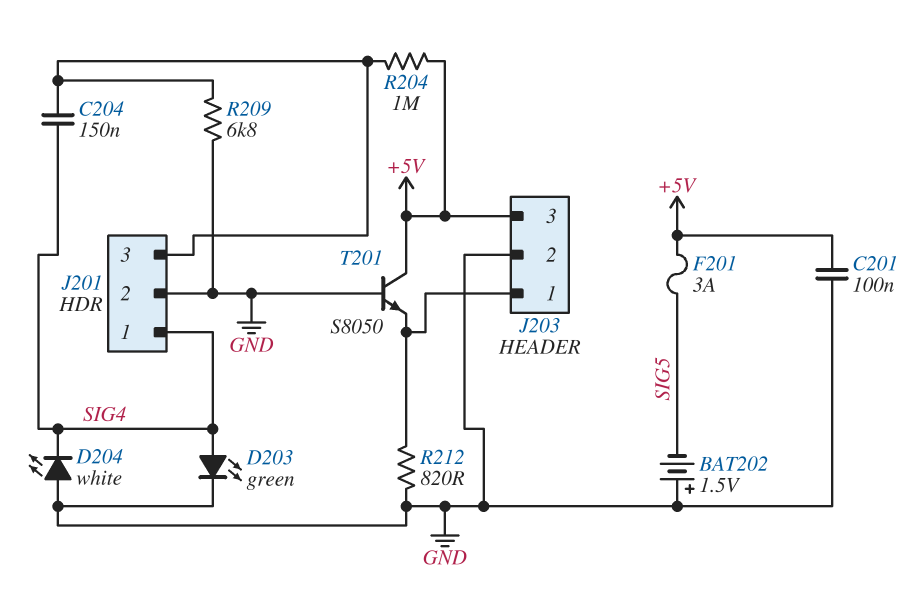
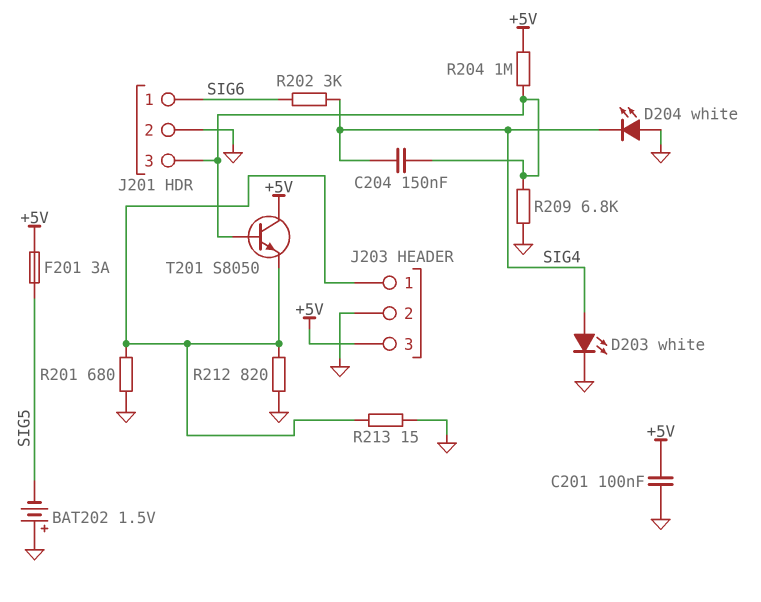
D203: LED green (A SIG4, K GND) -> LED white (A SIG4, K GND)
J201 pin 1: SIG4 -> SIG6
R201: none -> 680 (GND, J203/1)
R202: none -> 3k (SIG4, SIG6)
R213: none -> 15 (GND, J203/1)
T201: NPN S8050 (B GND, C +5V, E J203/1) -> NPN S8050 (B J201/3, C +5V, E J203/1)

